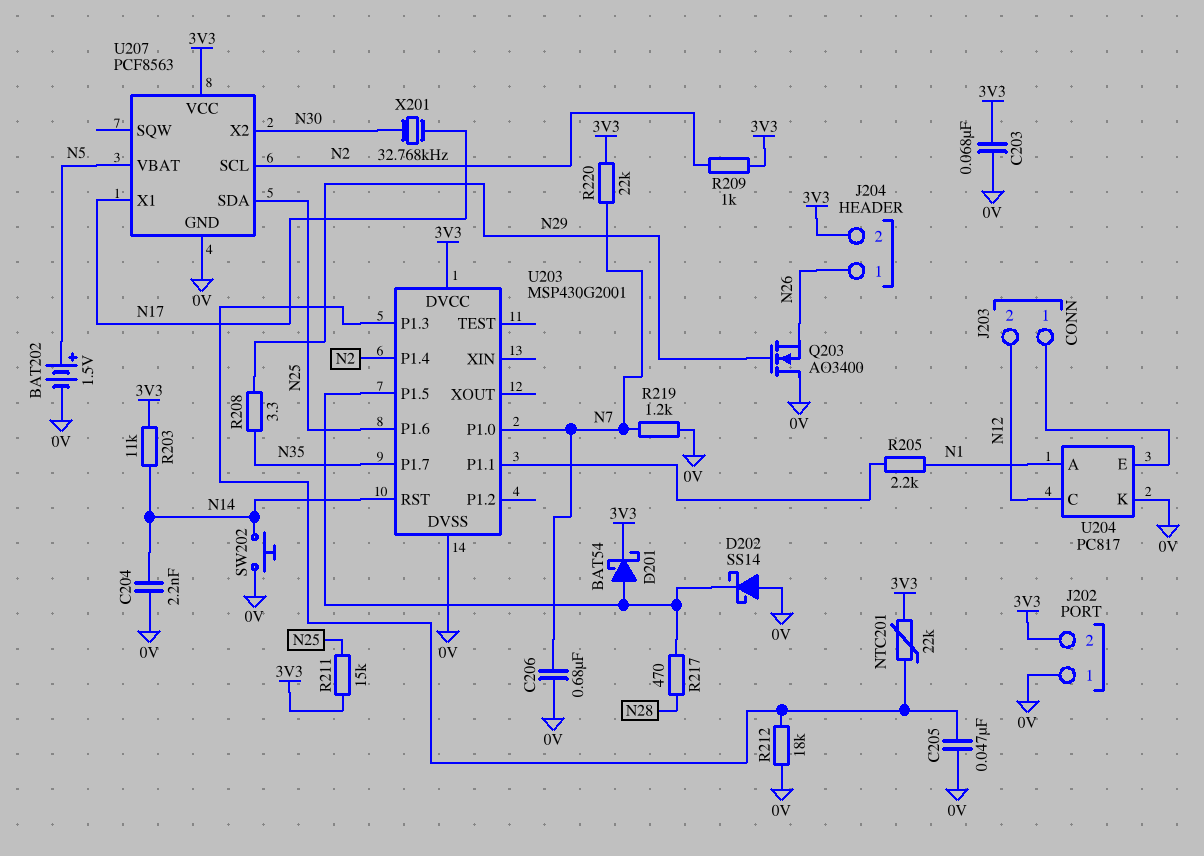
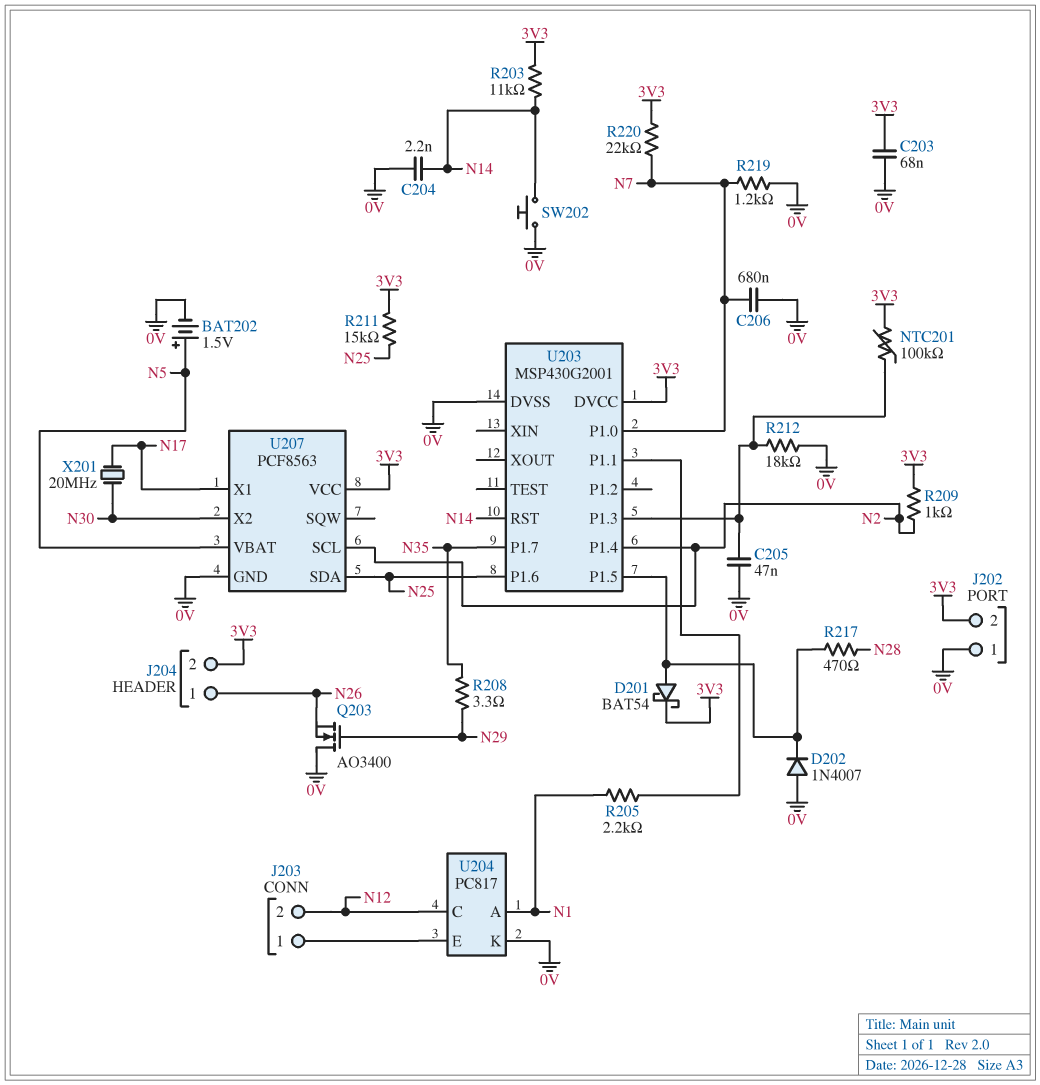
D202: schottky SS14 (A 0V, K U203/P1.5) -> diode 1N4007 (A 0V, K U203/P1.5)
NTC201: 22k (3V3, U203/P1.3) -> 100k (3V3, U203/P1.3)
X201: 32.768kHz (N17, N30) -> 20MHz (N17, N30)

